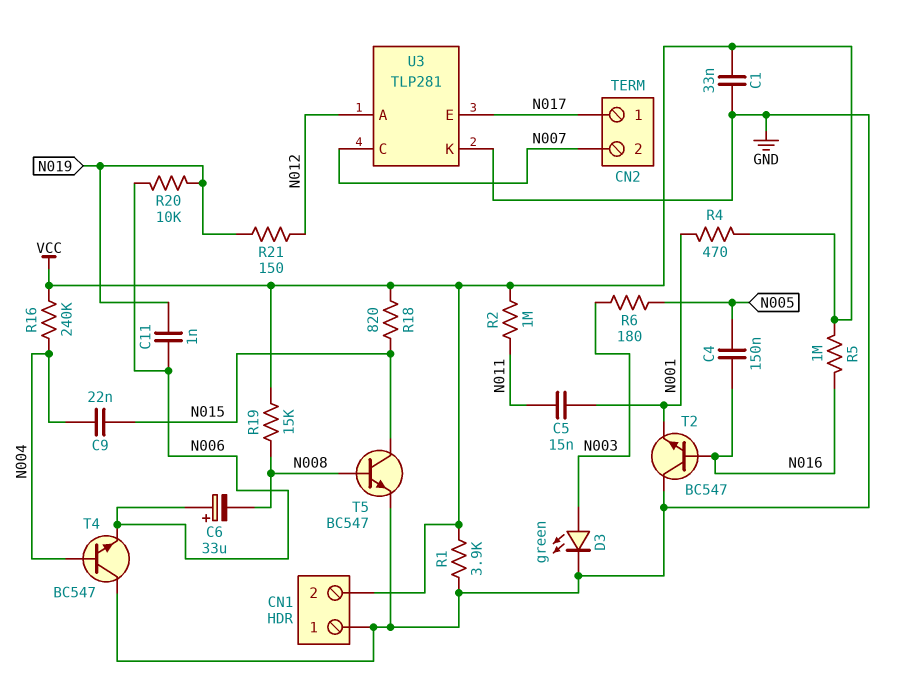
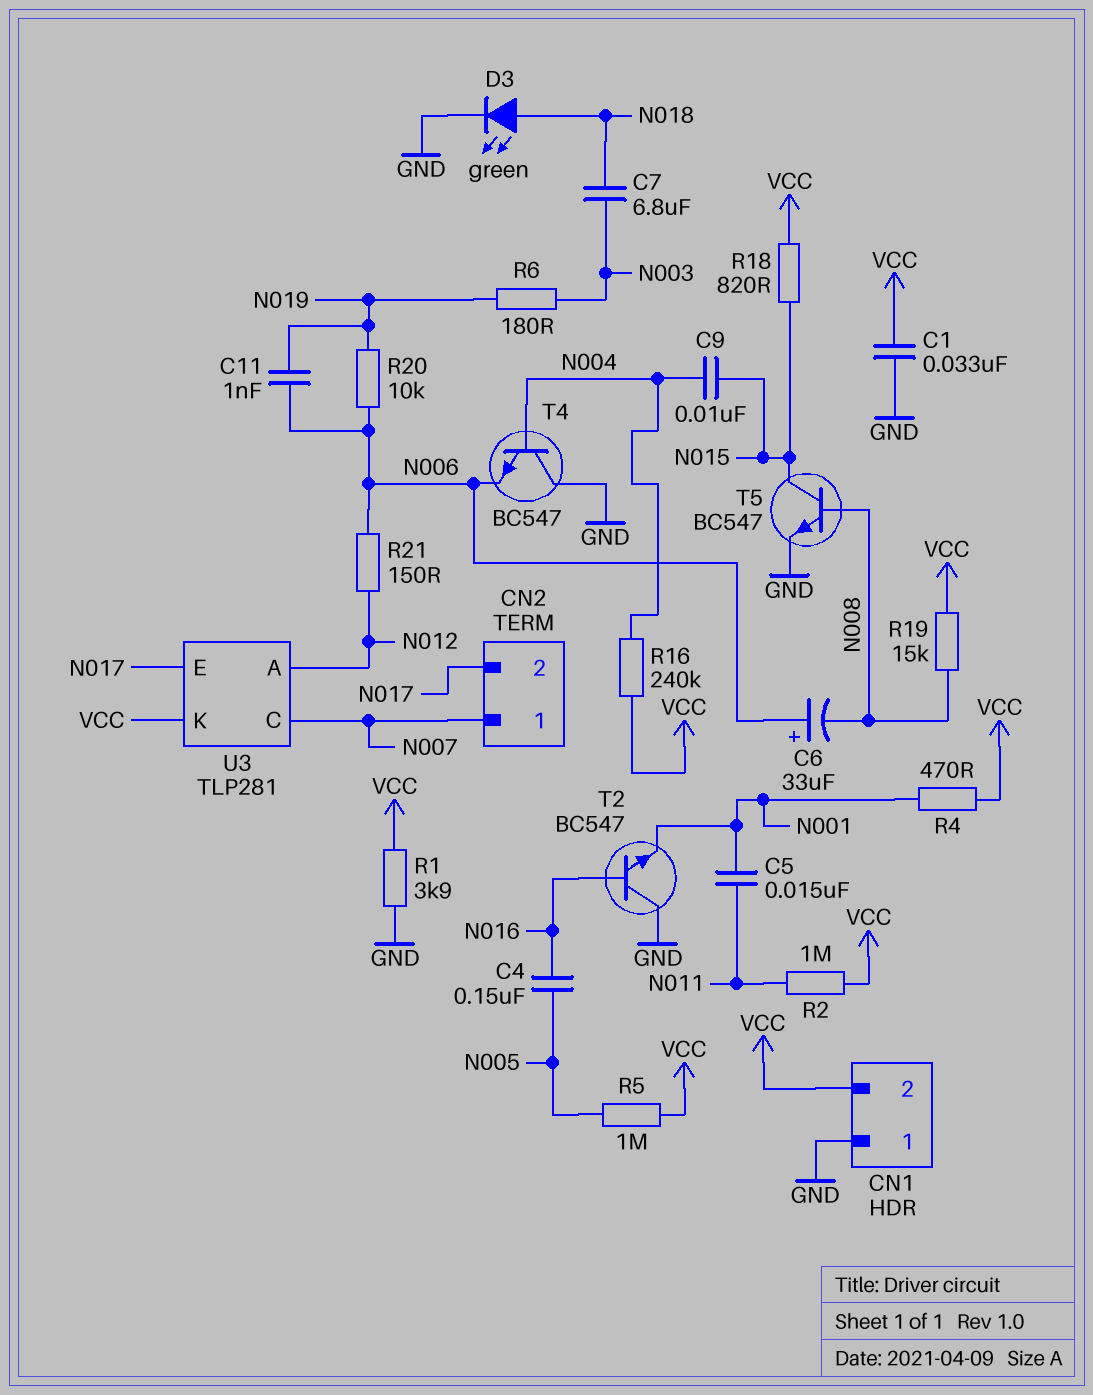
C7: none -> 6.8uF (N003, N018)
C9: 22nF (N004, N015) -> 10nF (N004, N015)
CN2 pin 1: N017 -> N007
CN2 pin 2: N007 -> N017
D3: LED green (A N003, K GND) -> LED green (A N018, K GND)
R5: 1M (N016, VCC) -> 1M (N005, VCC)
R6: 180 (N003, N005) -> 180 (N003, N019)
R21: 150 (N012, N019) -> 150 (N006, N012)
U3 pin K: GND -> VCC

